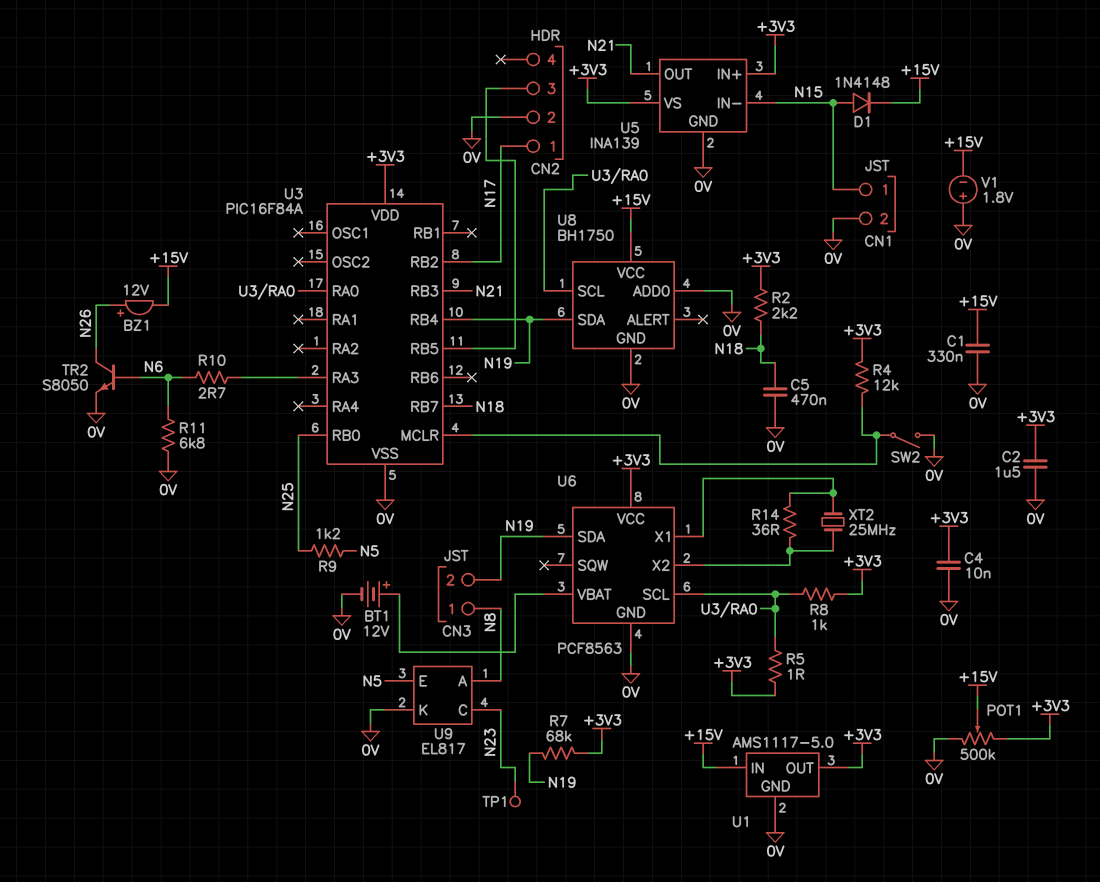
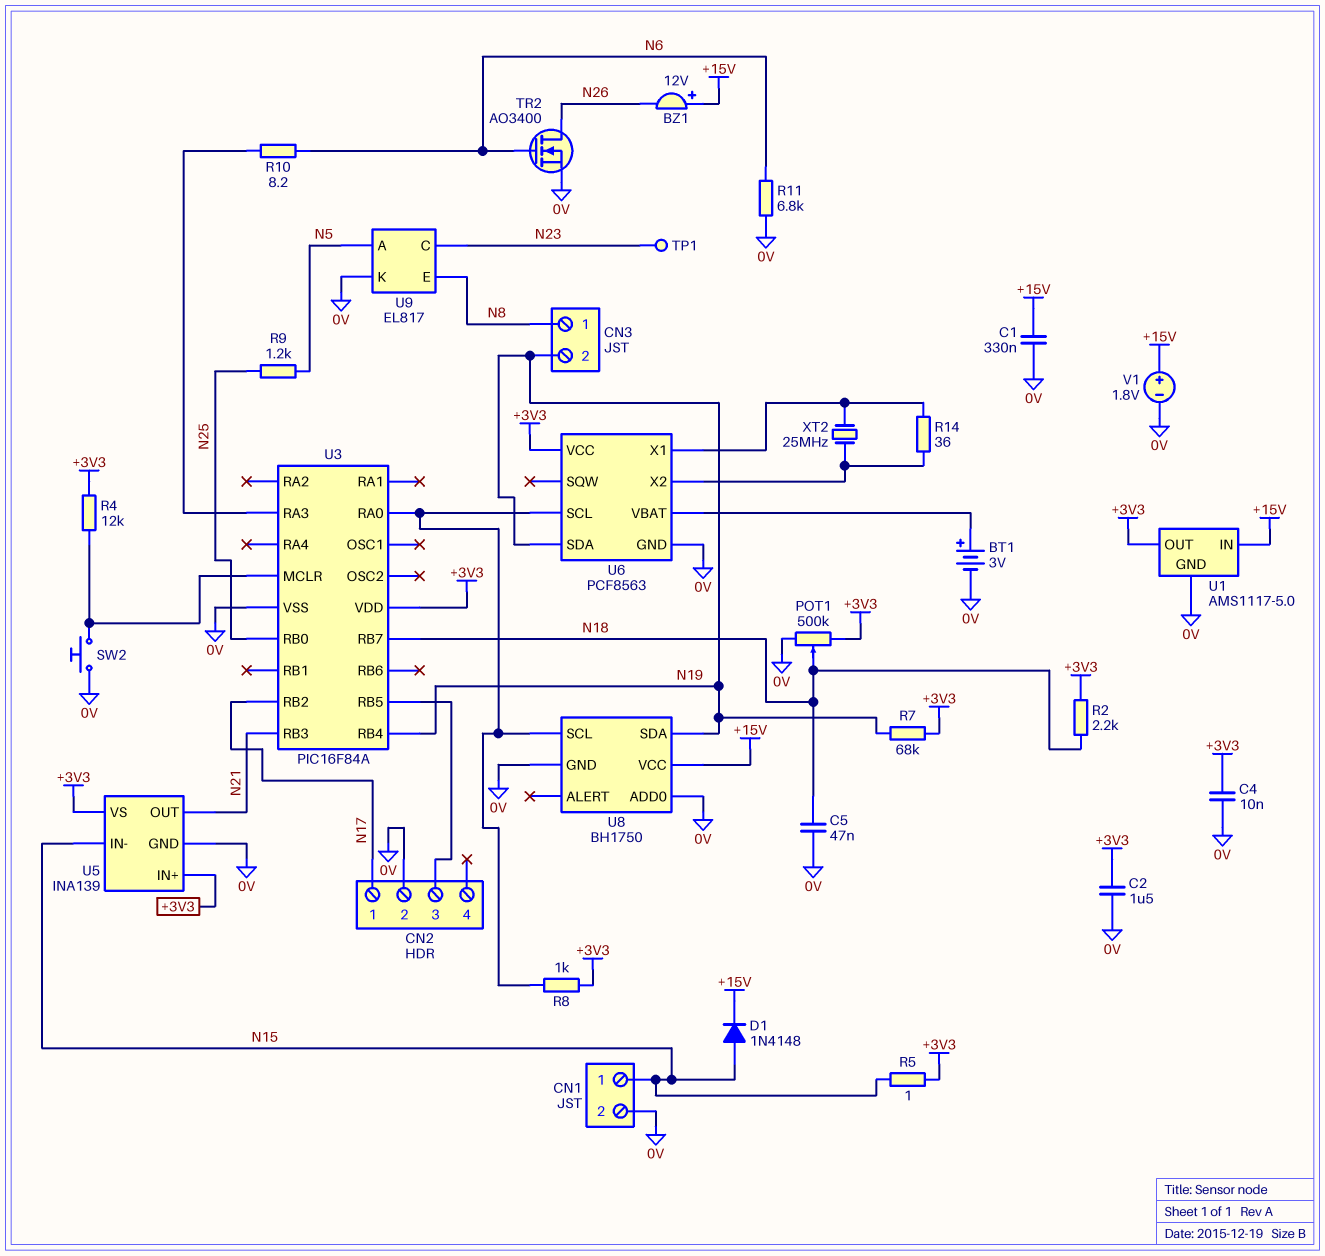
BT1: 12V (plus U6/VBAT, minus 0V) -> 3V (plus U6/VBAT, minus 0V)
BZ1: buzzer 12V (plus N26, minus +15V) -> buzzer 12V (plus +15V, minus N26)
C5: 470nF (0V, N18) -> 47nF (0V, N18)
POT1: 500k (+3V3, 0V, wiper +15V) -> 500k (+3V3, 0V, wiper N18)
R5: 1 (+3V3, U3/RA0) -> 1 (+3V3, N15)
R10: 2.7 (N6, U3/RA3) -> 8.2 (N6, U3/RA3)
SW2: switch (0V, U3/MCLR) -> button (0V, U3/MCLR)
TR2: NPN S8050 (B N6, C N26, E 0V) -> NMOS AO3400 (G N6, D N26, S 0V)
U9 pin A: N8 -> N5
U9 pin E: N5 -> N8
V1: 1.8V (plus 0V, minus +15V) -> 1.8V (plus +15V, minus 0V)

